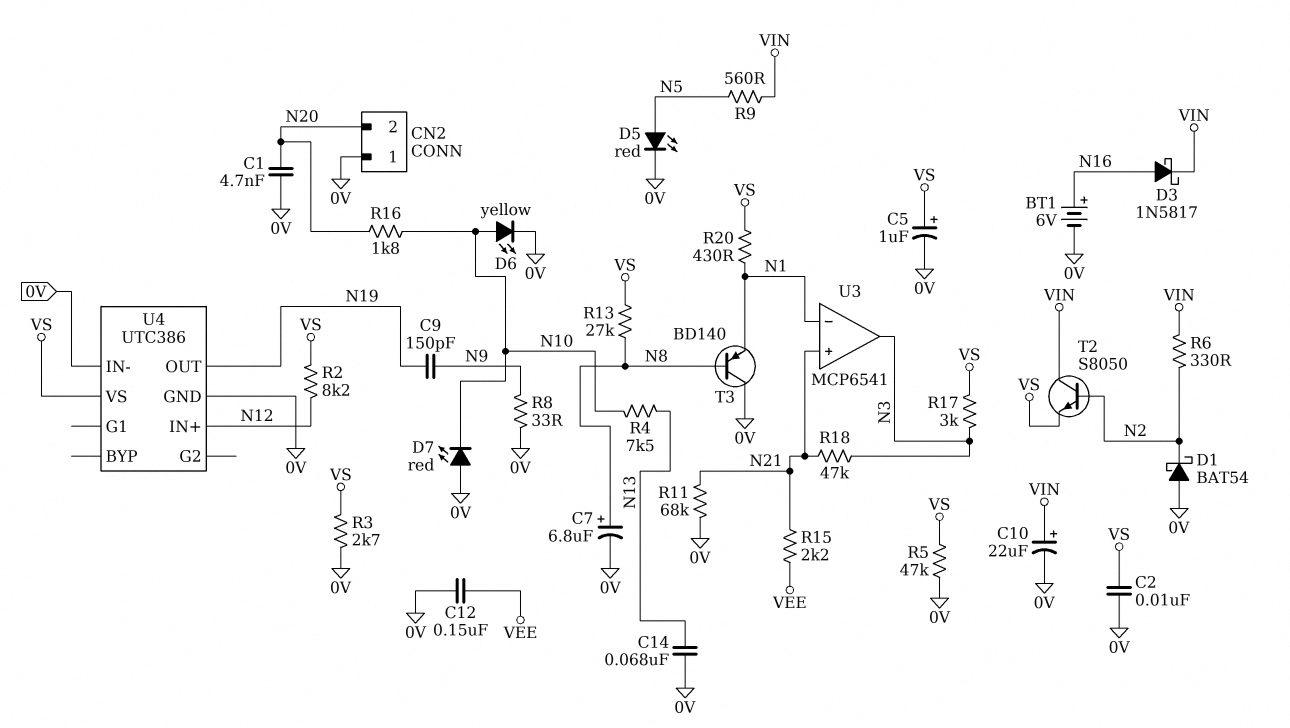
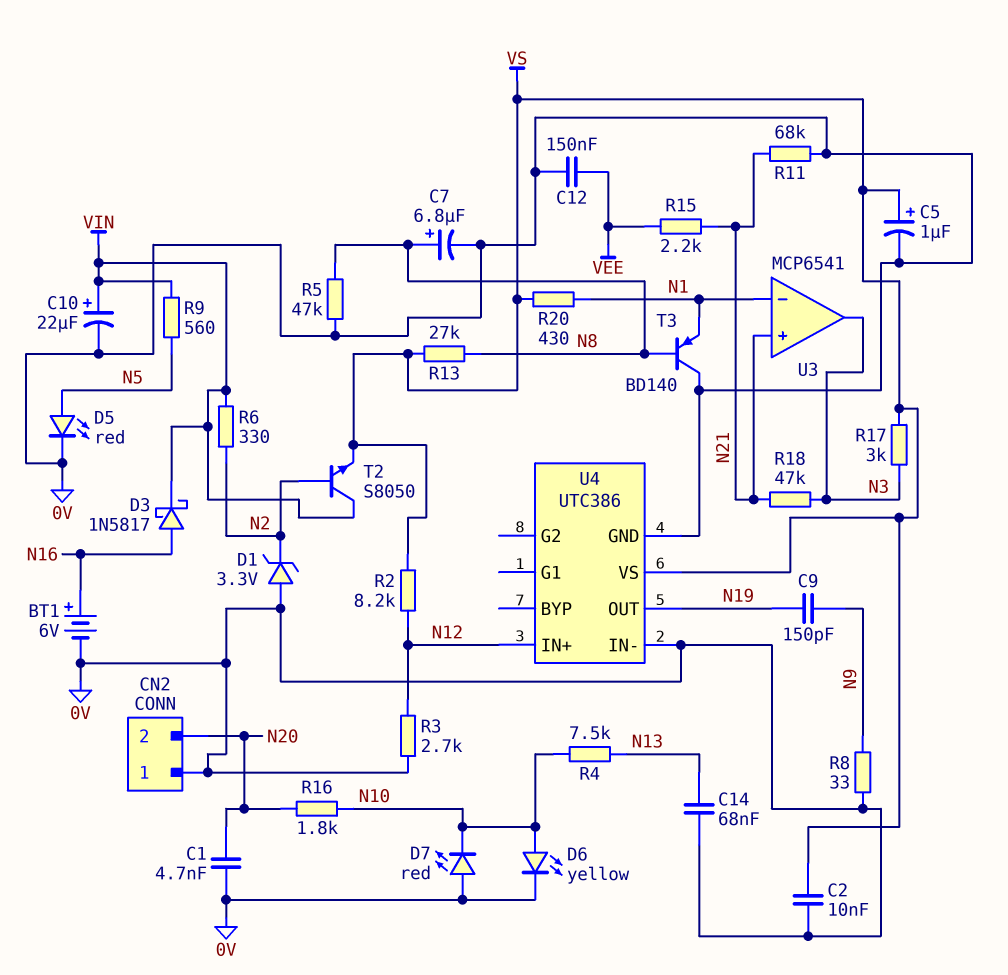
D1: schottky BAT54 (A 0V, K N2) -> zener 3.3V (A 0V, K N2)
R3: 2.7k (0V, VS) -> 2.7k (0V, N12)
R5: 47k (0V, VS) -> 47k (0V, N8)

